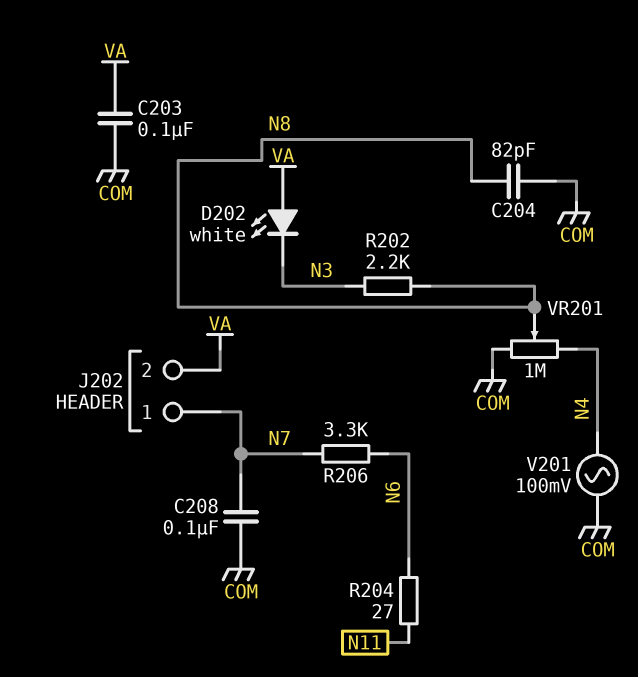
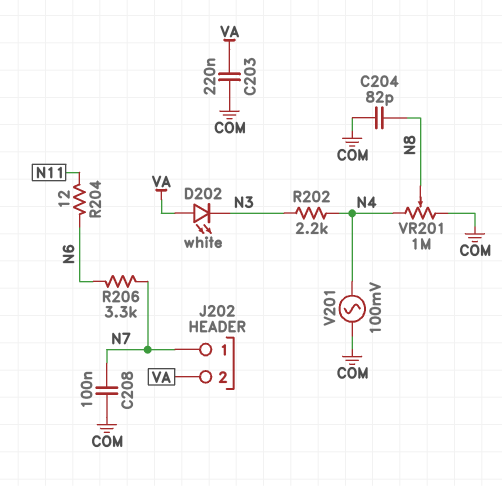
C203: 100nF (COM, VA) -> 220nF (COM, VA)
R202: 2.2k (N3, N8) -> 2.2k (N3, N4)
R204: 27 (N6, N11) -> 12 (N6, N11)

